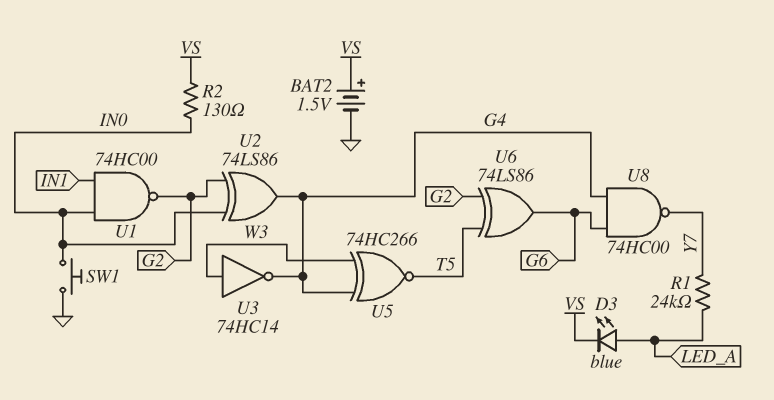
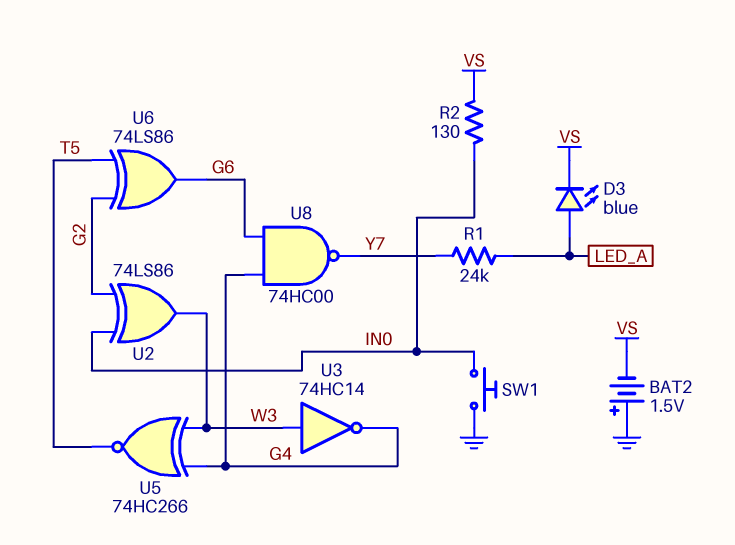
BAT2: 1.5V (plus VS, minus GND) -> 1.5V (plus GND, minus VS)
U1: NAND 74HC00 (in IN0, in IN1, out G2) -> none
U2: XOR 74LS86 (in G2, in IN0, out G4) -> XOR 74LS86 (in G2, in IN0, out W3)

